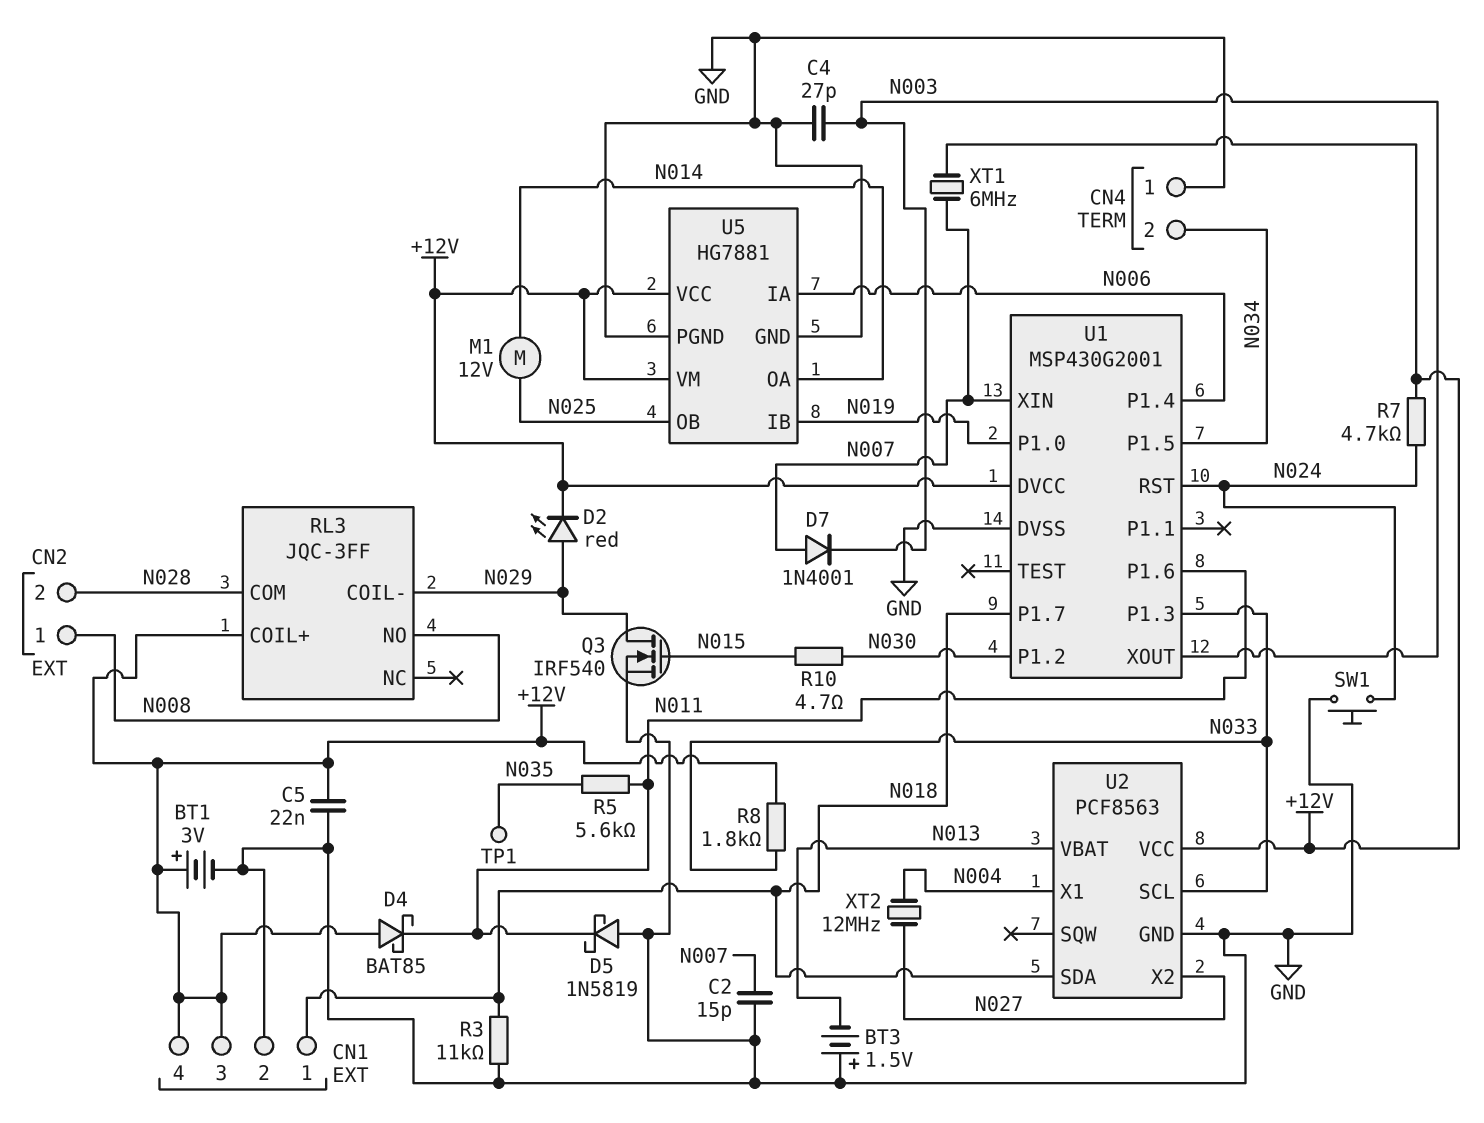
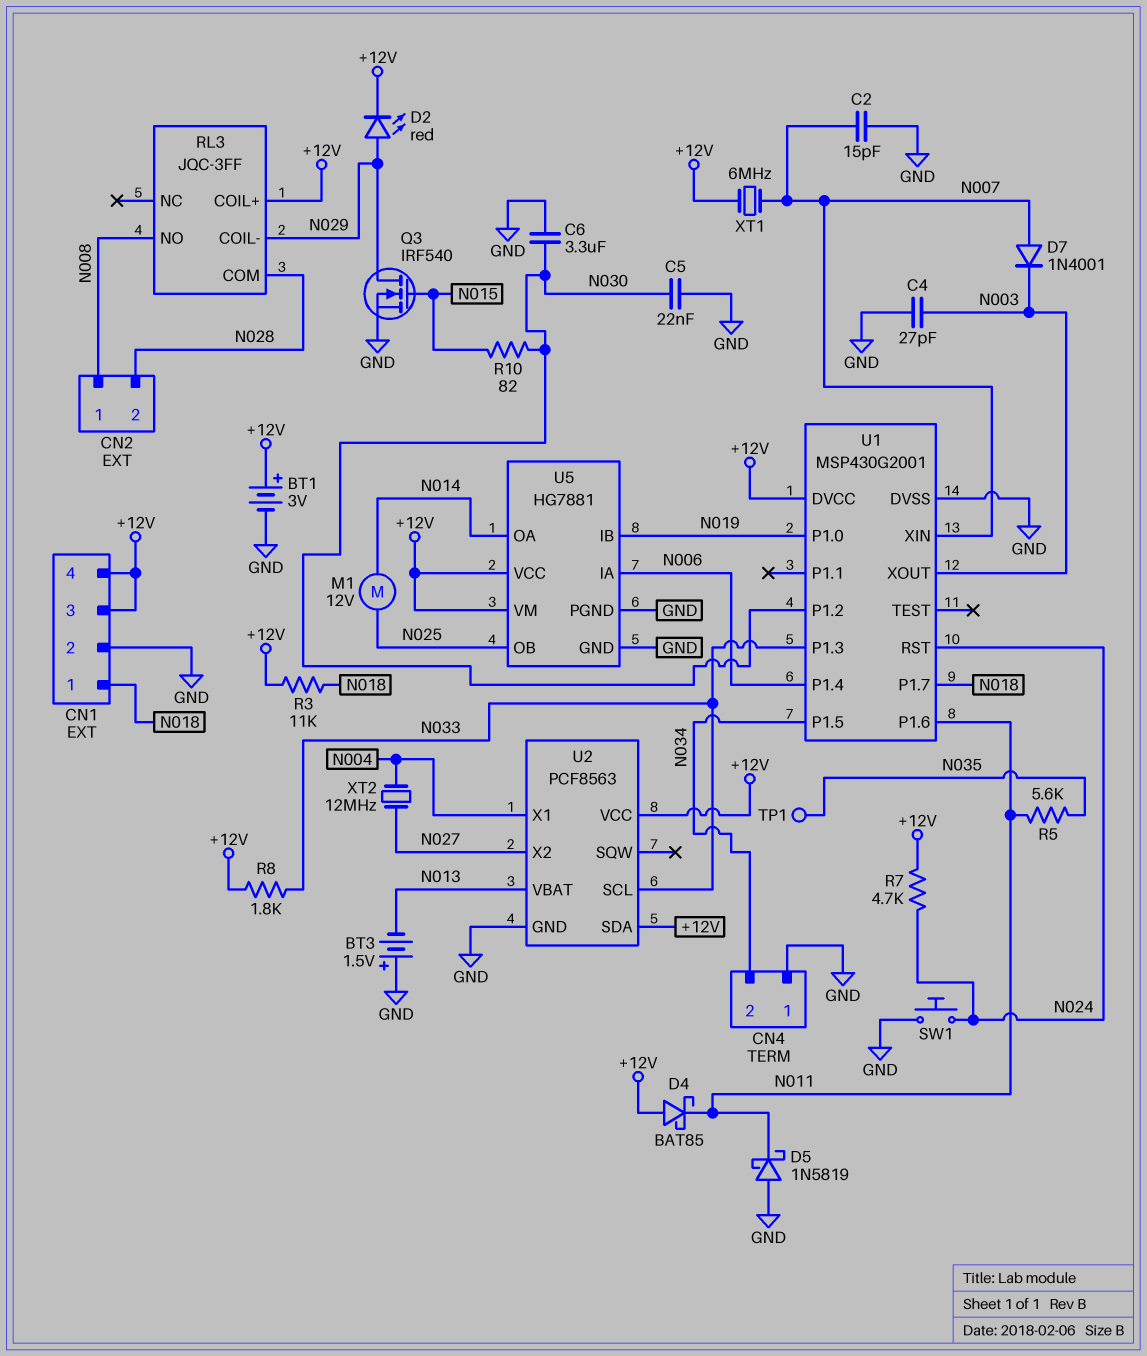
C5: 22nF (+12V, GND) -> 22nF (GND, N030)
C6: none -> 3.3uF (GND, N030)
R3: 11k (GND, N018) -> 11k (+12V, N018)
R10: 4.7 (N015, N030) -> 82 (N015, N030)
U2 pin SDA: N018 -> +12V

